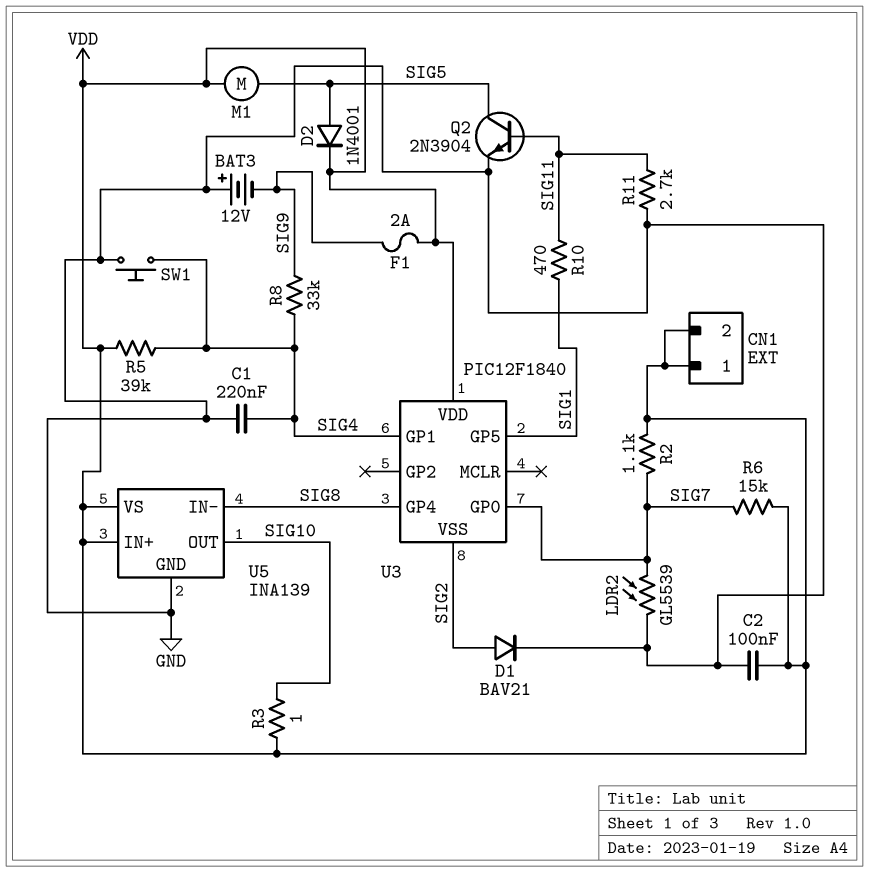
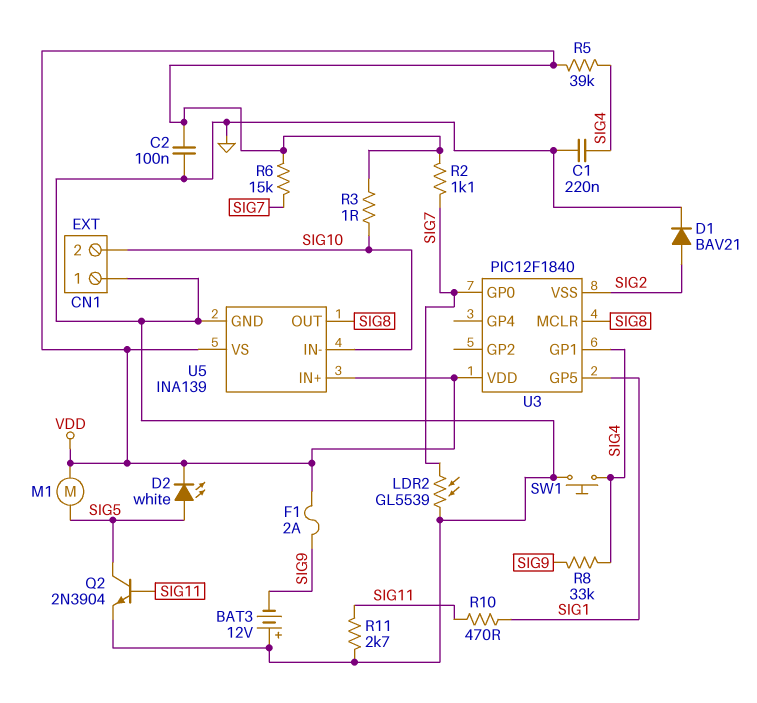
CN1 pin 1: VDD -> GND
CN1 pin 2: VDD -> SIG10
D2: diode 1N4001 (A SIG5, K VDD) -> LED white (A SIG5, K VDD)
U3 pin GP4: SIG8 -> none
U3 pin MCLR: none -> SIG8
U5 pin IN-: SIG8 -> SIG10
U5 pin OUT: SIG10 -> SIG8

